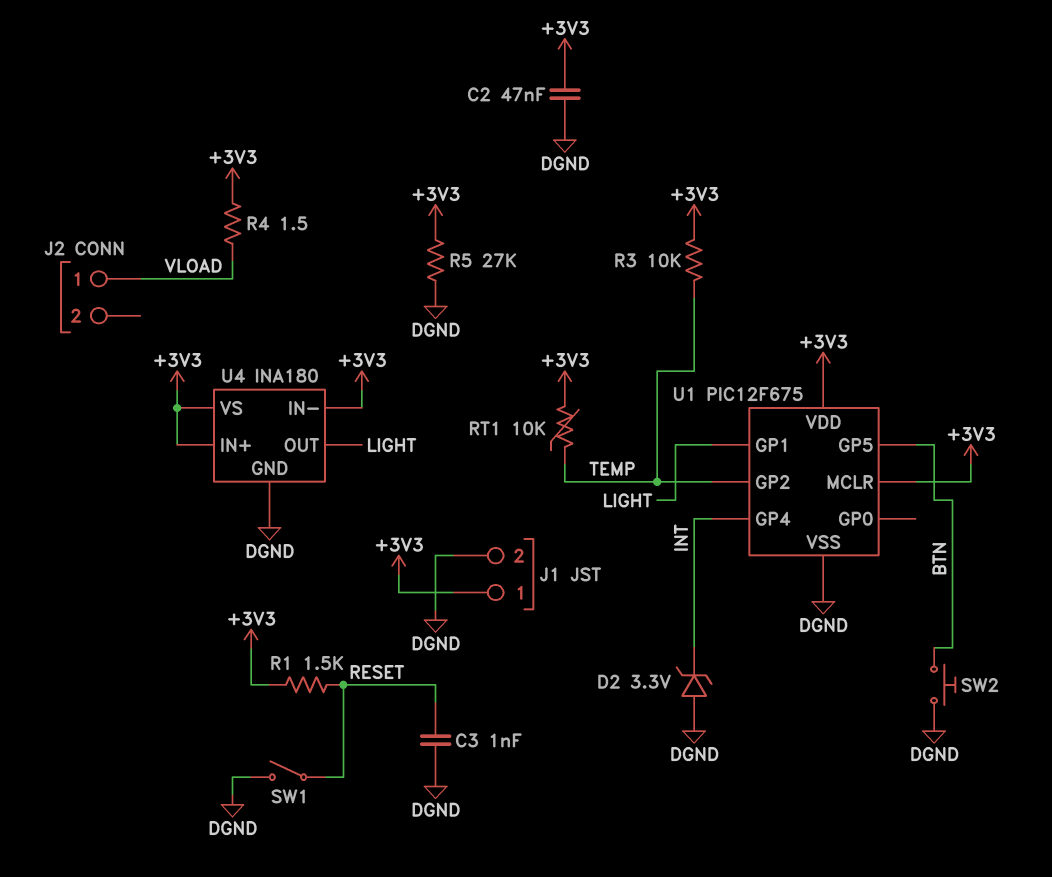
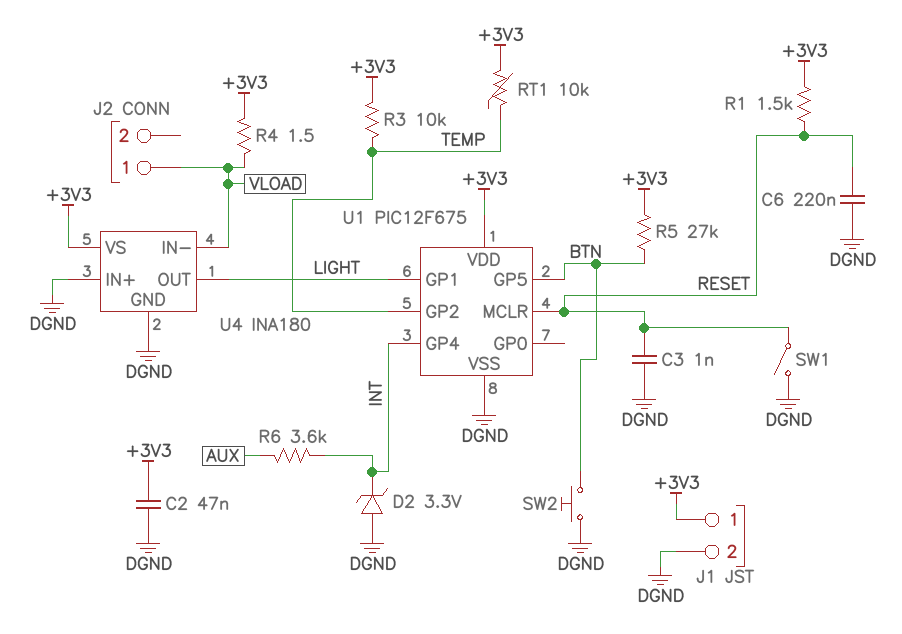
C6: none -> 220nF (DGND, RESET)
R5: 27k (+3V3, DGND) -> 27k (+3V3, BTN)
R6: none -> 3.6k (AUX, INT)
U1 pin MCLR: +3V3 -> RESET
U4 pin IN+: +3V3 -> DGND
U4 pin IN-: +3V3 -> VLOAD

